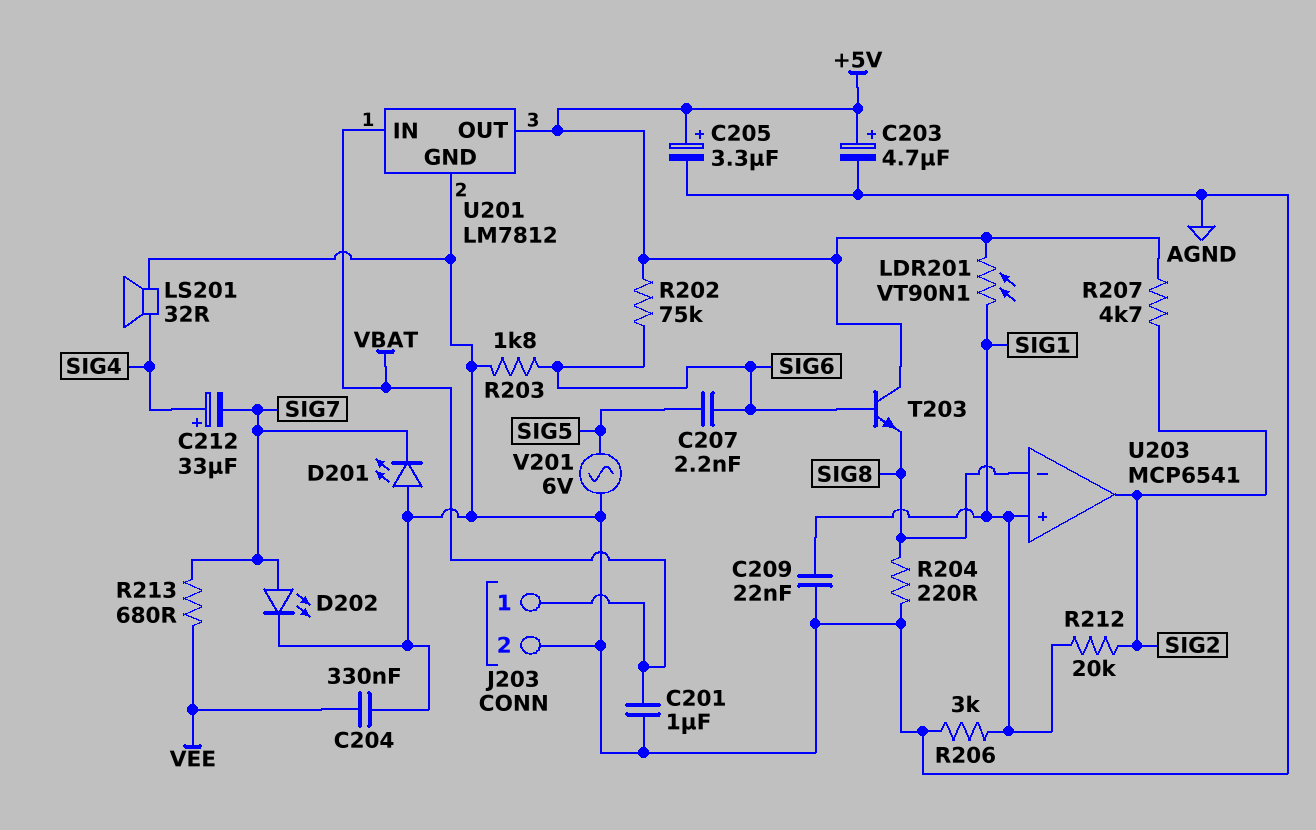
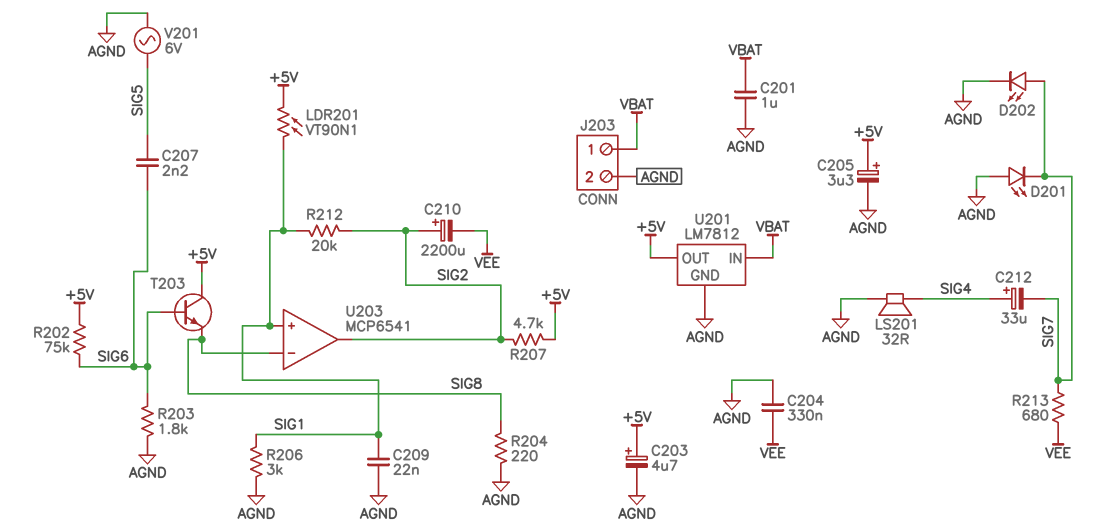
C210: none -> 2200uF (plus SIG2, minus VEE)

